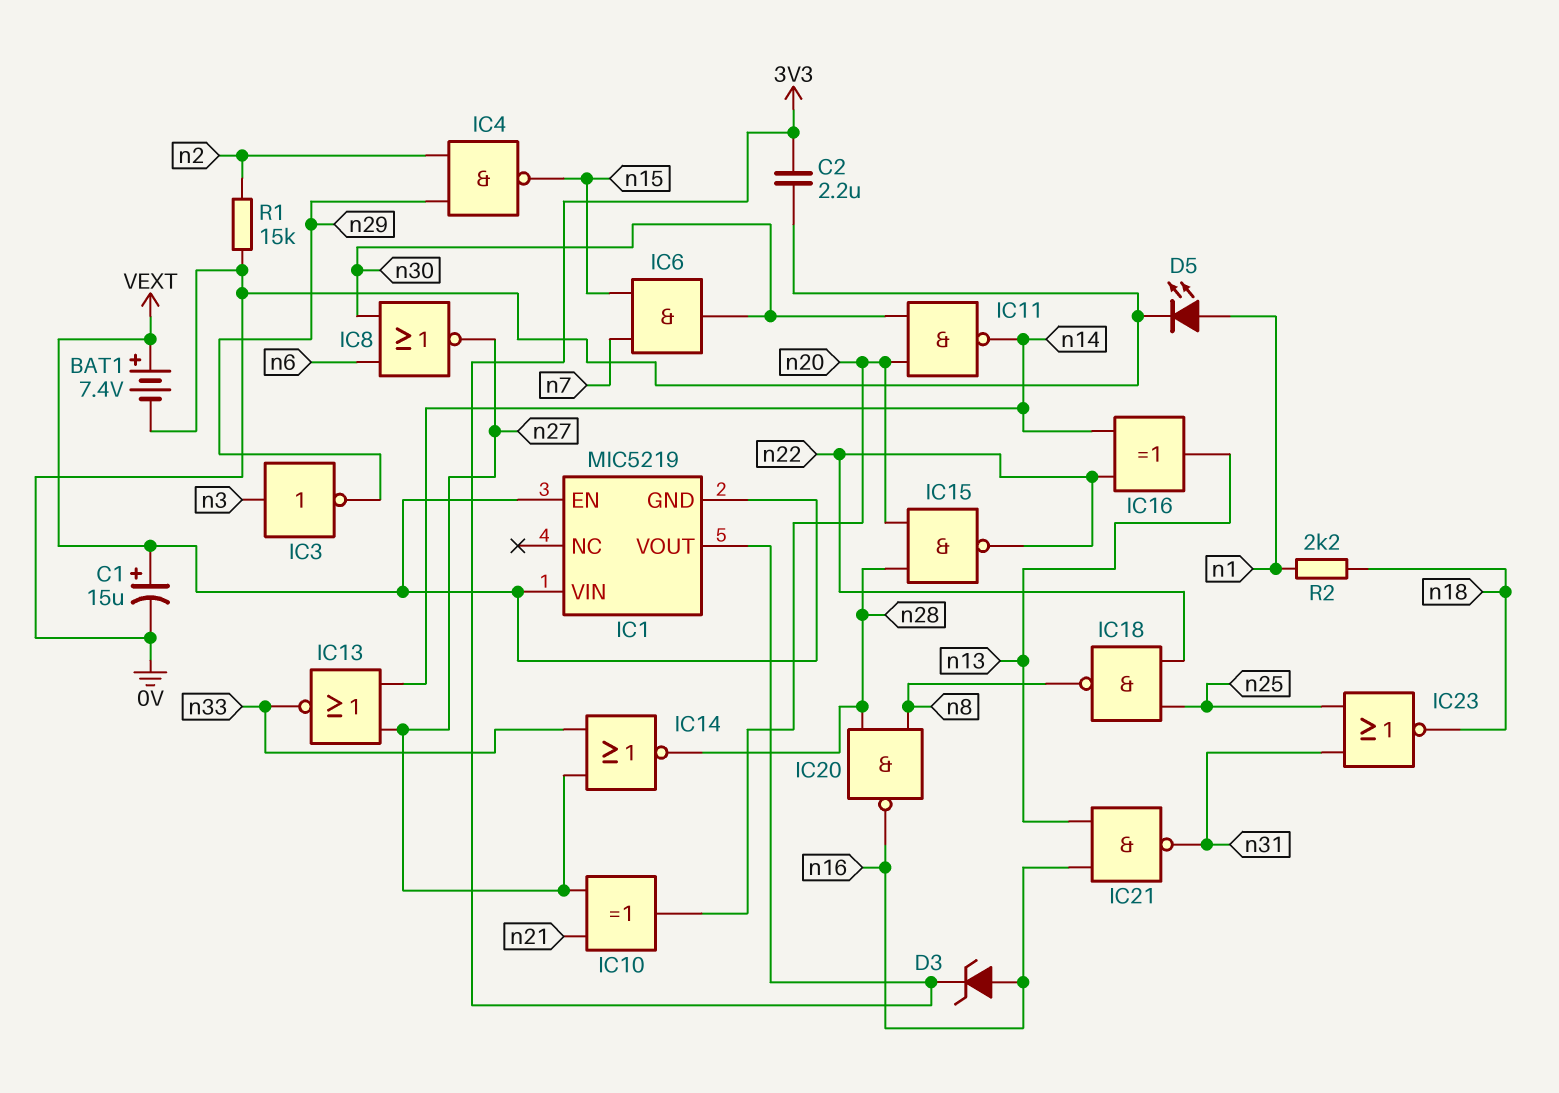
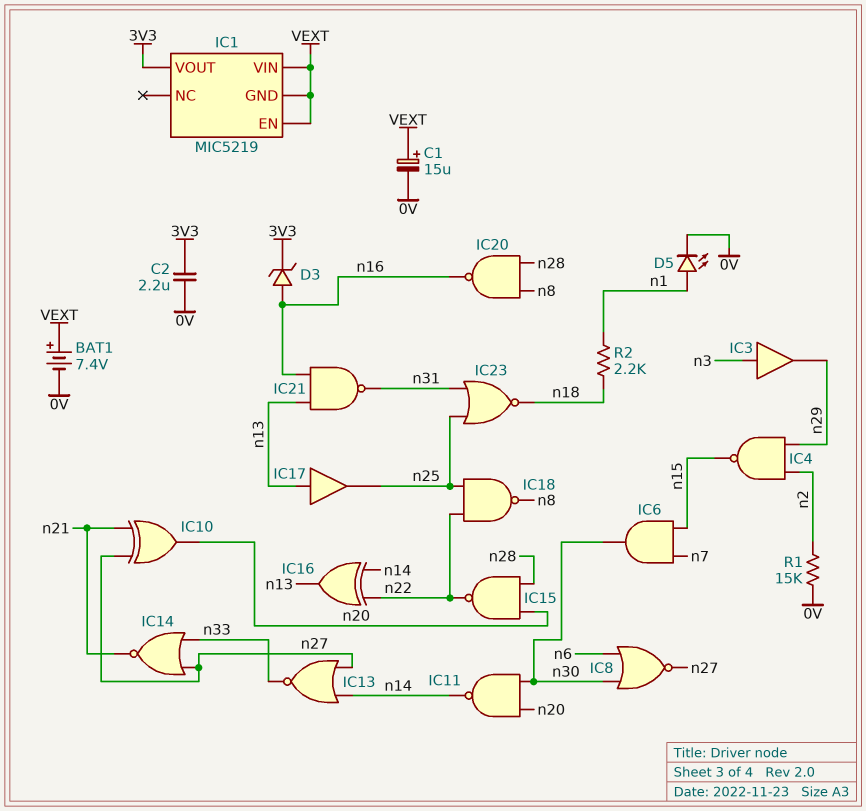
IC3: NOT (in n3, out n29) -> buffer (in n3, out n29)
IC14: NOR (in n27, in n33, out n28) -> NOR (in n27, in n33, out n21)
IC17: none -> buffer (in n13, out n25)

